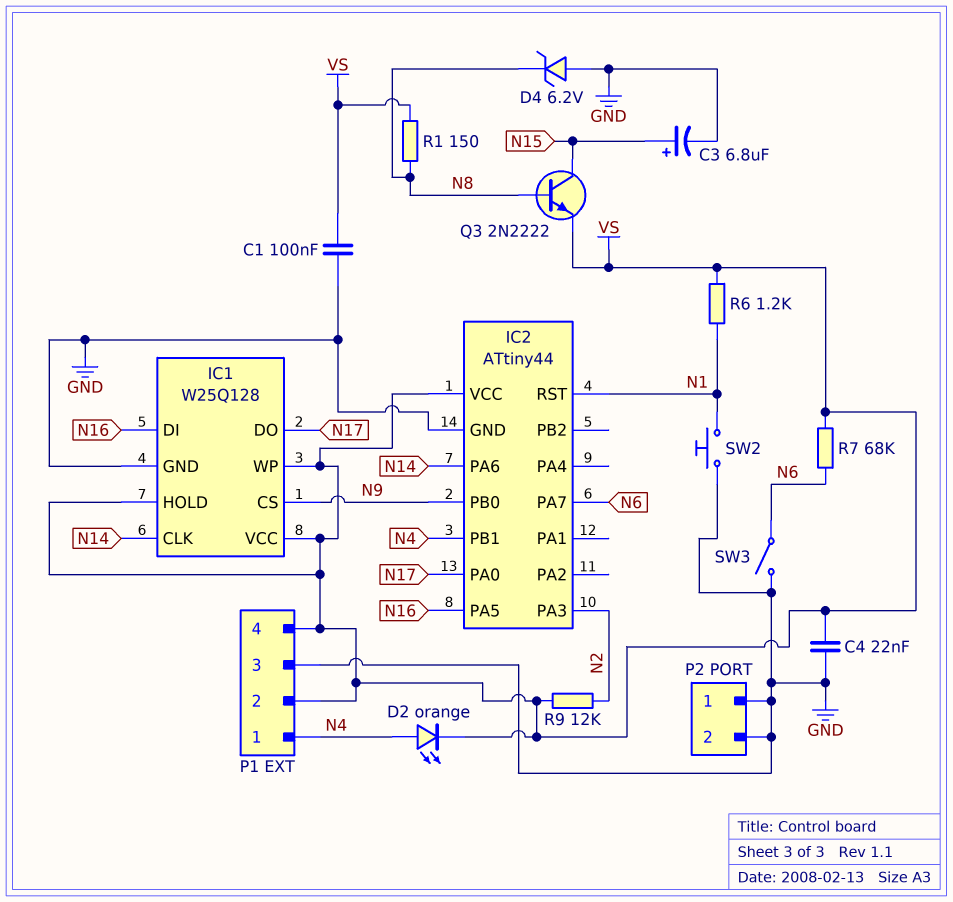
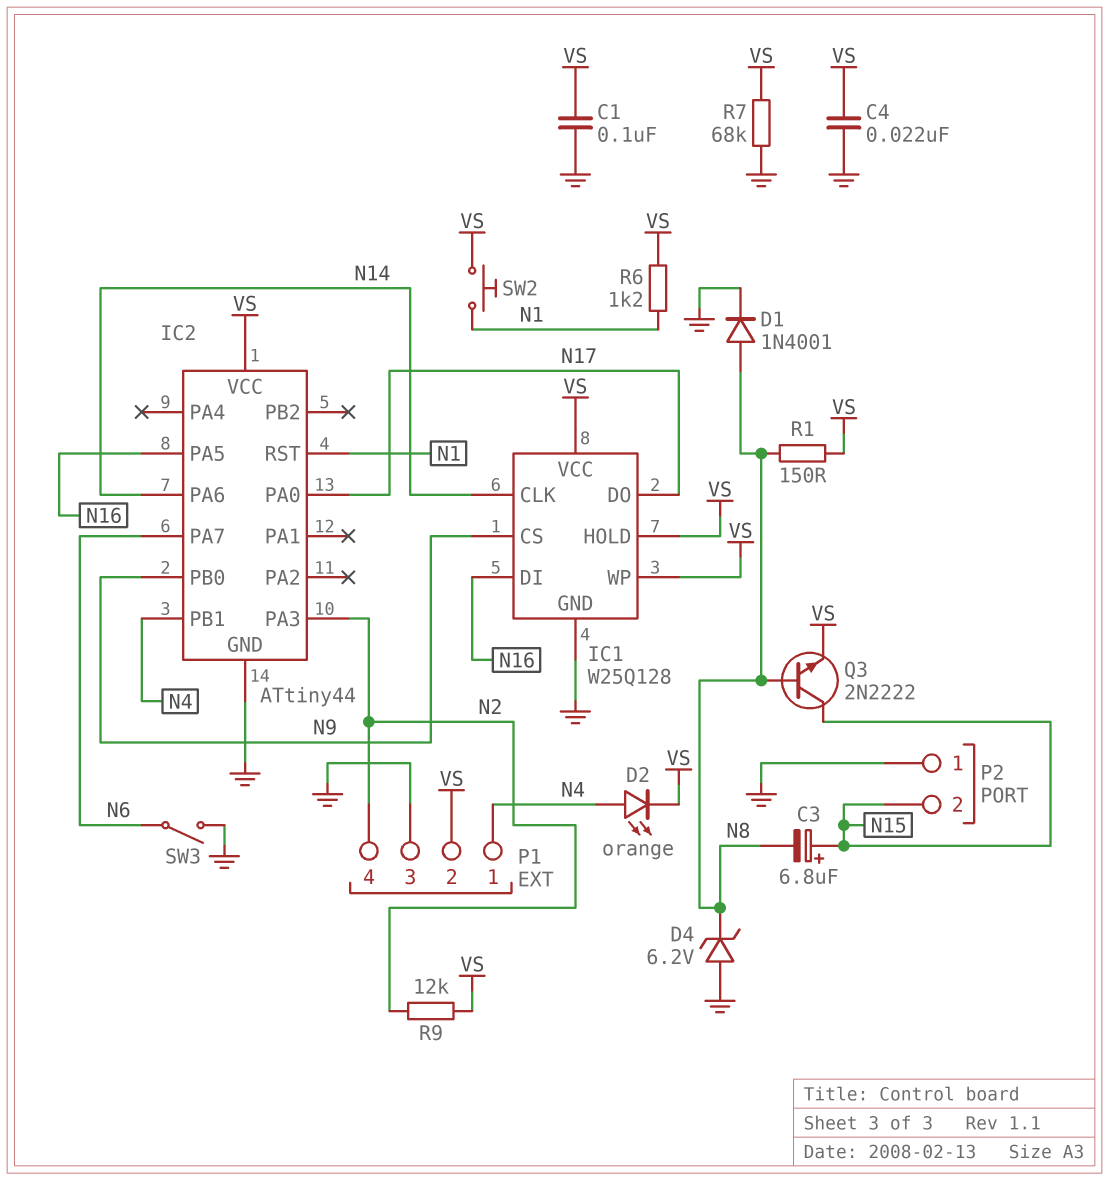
C3: 6.8uF (plus N15, minus GND) -> 6.8uF (plus N15, minus N8)
D1: none -> diode 1N4001 (A N8, K GND)
P1 pin 4: VS -> N2
P2 pin 2: GND -> N15
R7: 68k (N6, VS) -> 68k (GND, VS)
SW2: button (GND, N1) -> button (N1, VS)

